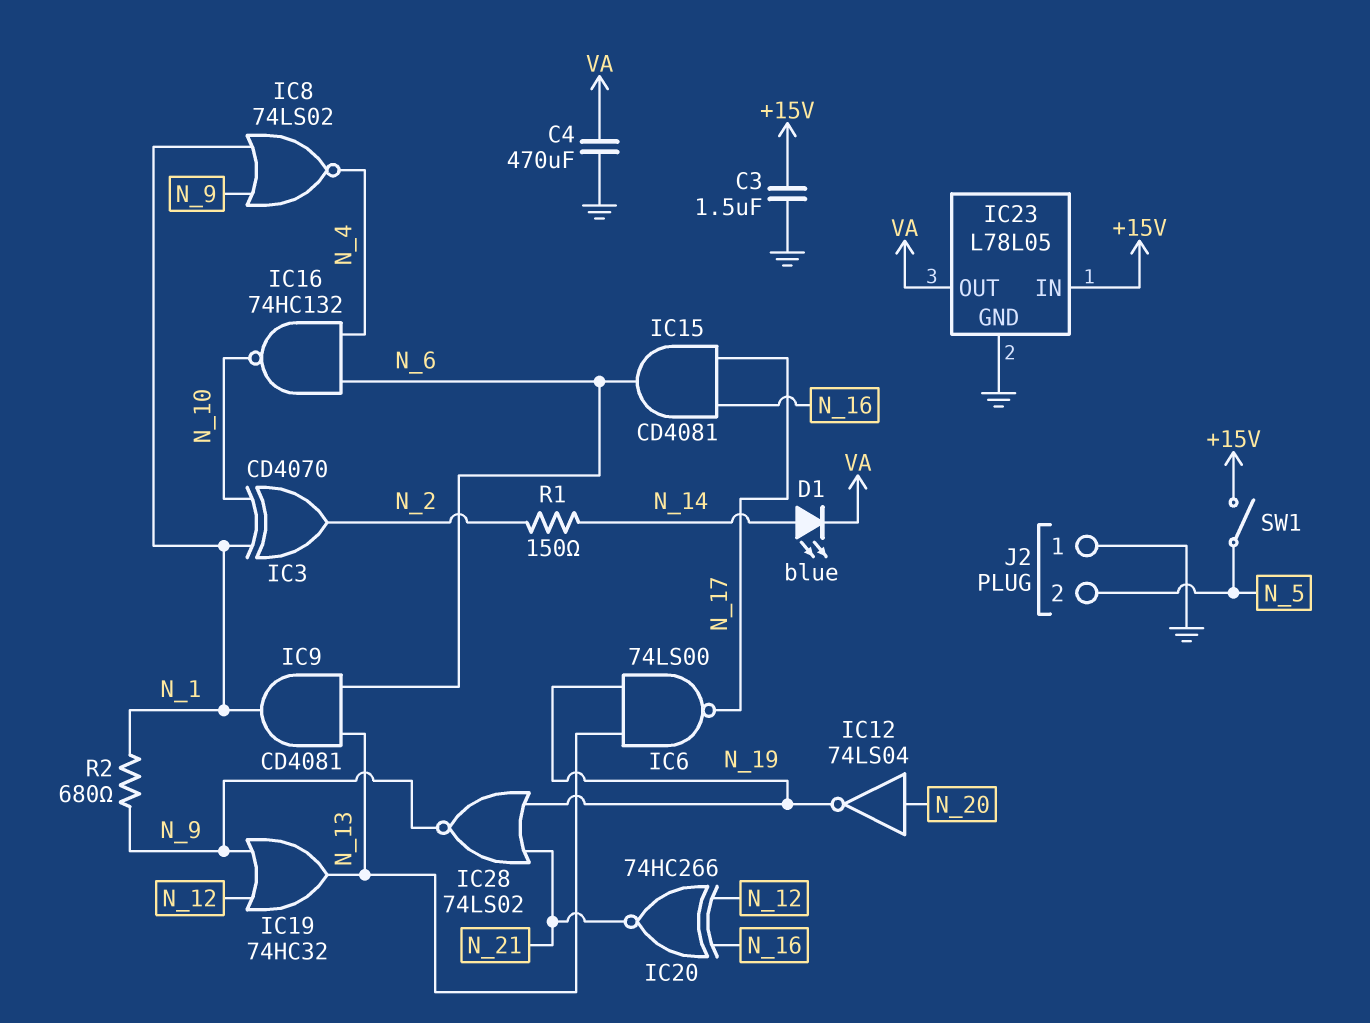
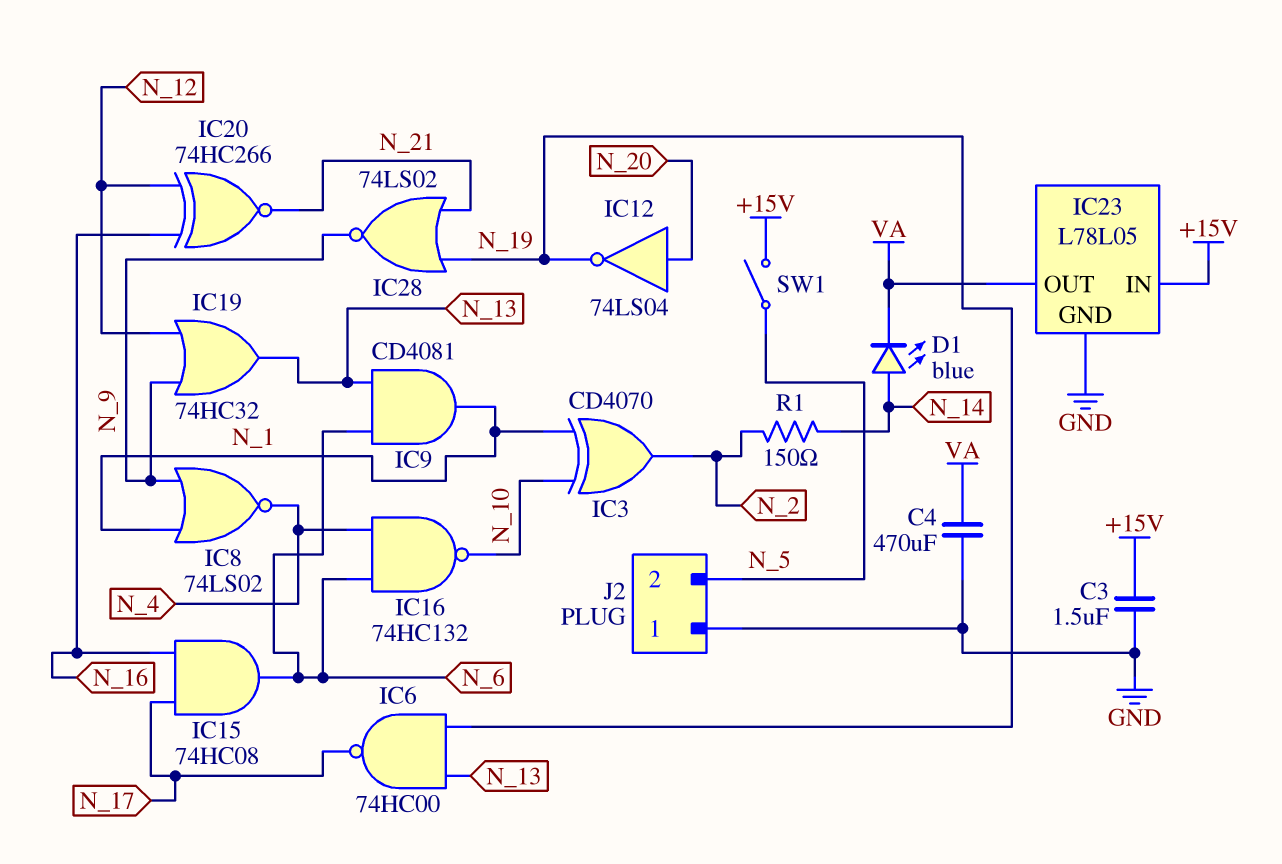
IC6: NAND 74LS00 (in N_13, in N_19, out N_17) -> NAND 74HC00 (in N_13, in N_19, out N_17)
IC15: AND CD4081 (in N_16, in N_17, out N_6) -> AND 74HC08 (in N_16, in N_17, out N_6)
R2: 680 (N_1, N_9) -> none

